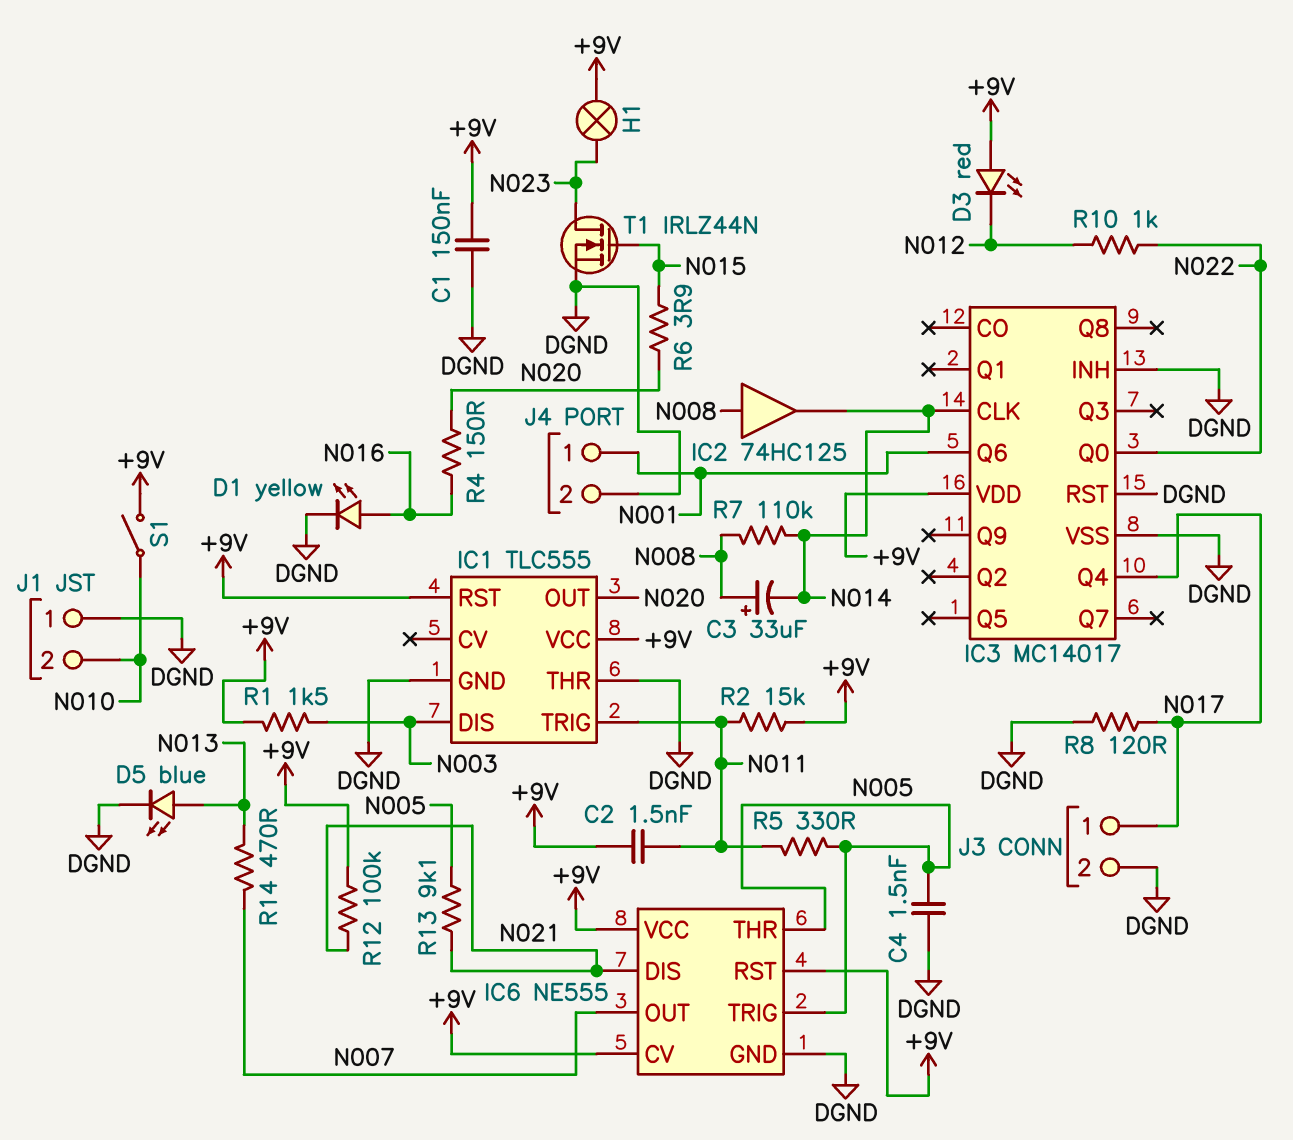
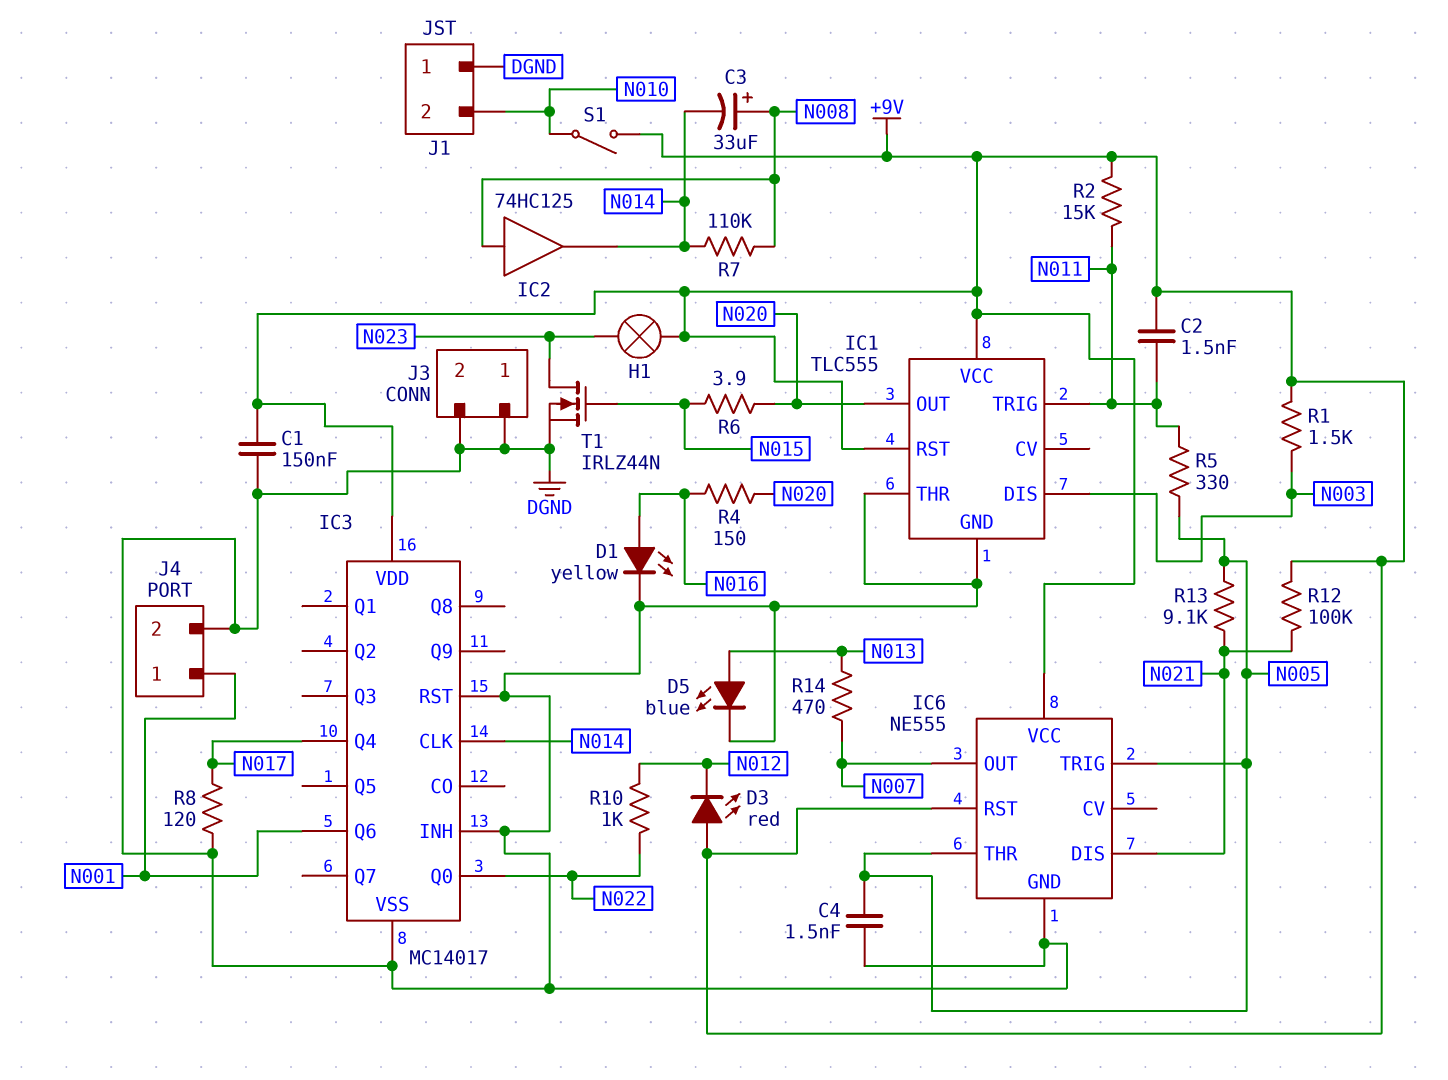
IC6 pin CV: +9V -> none
J3 pin 1: N017 -> DGND

